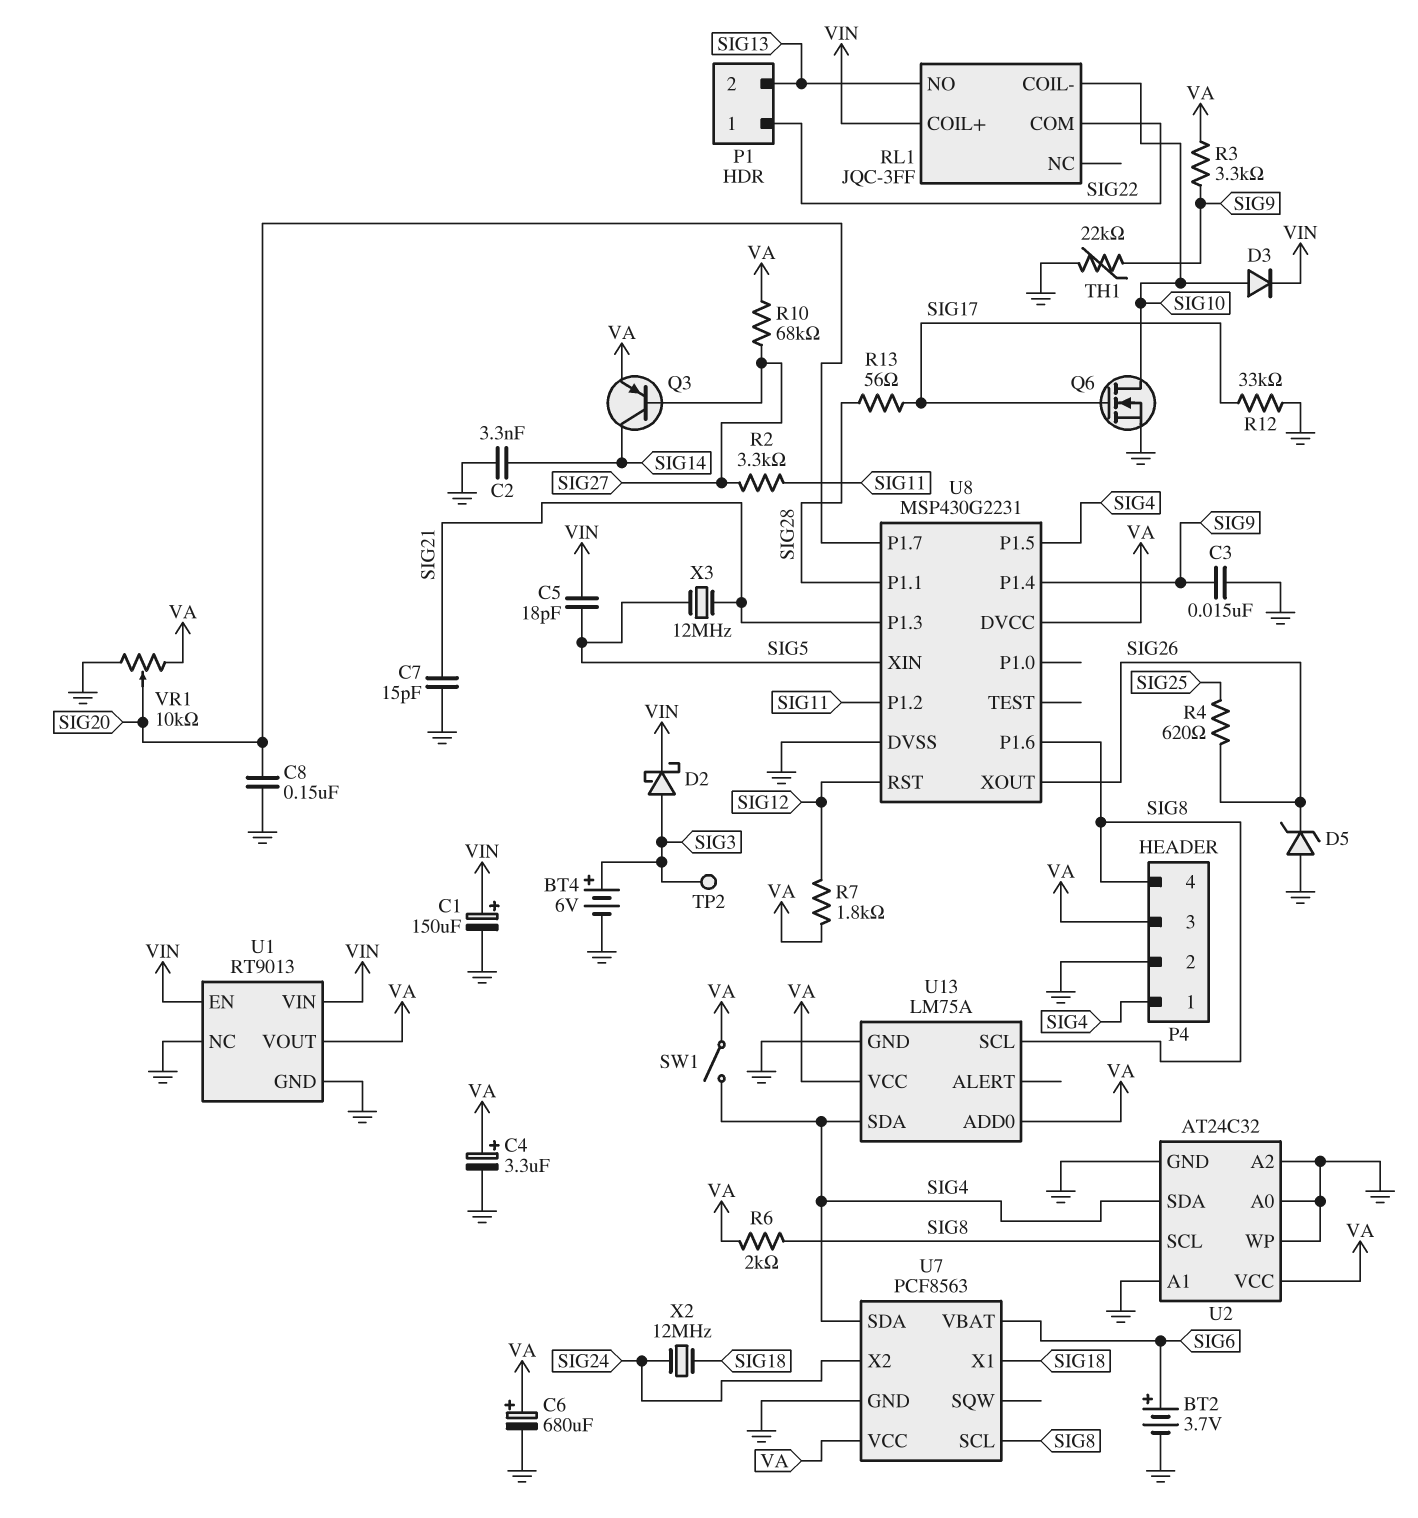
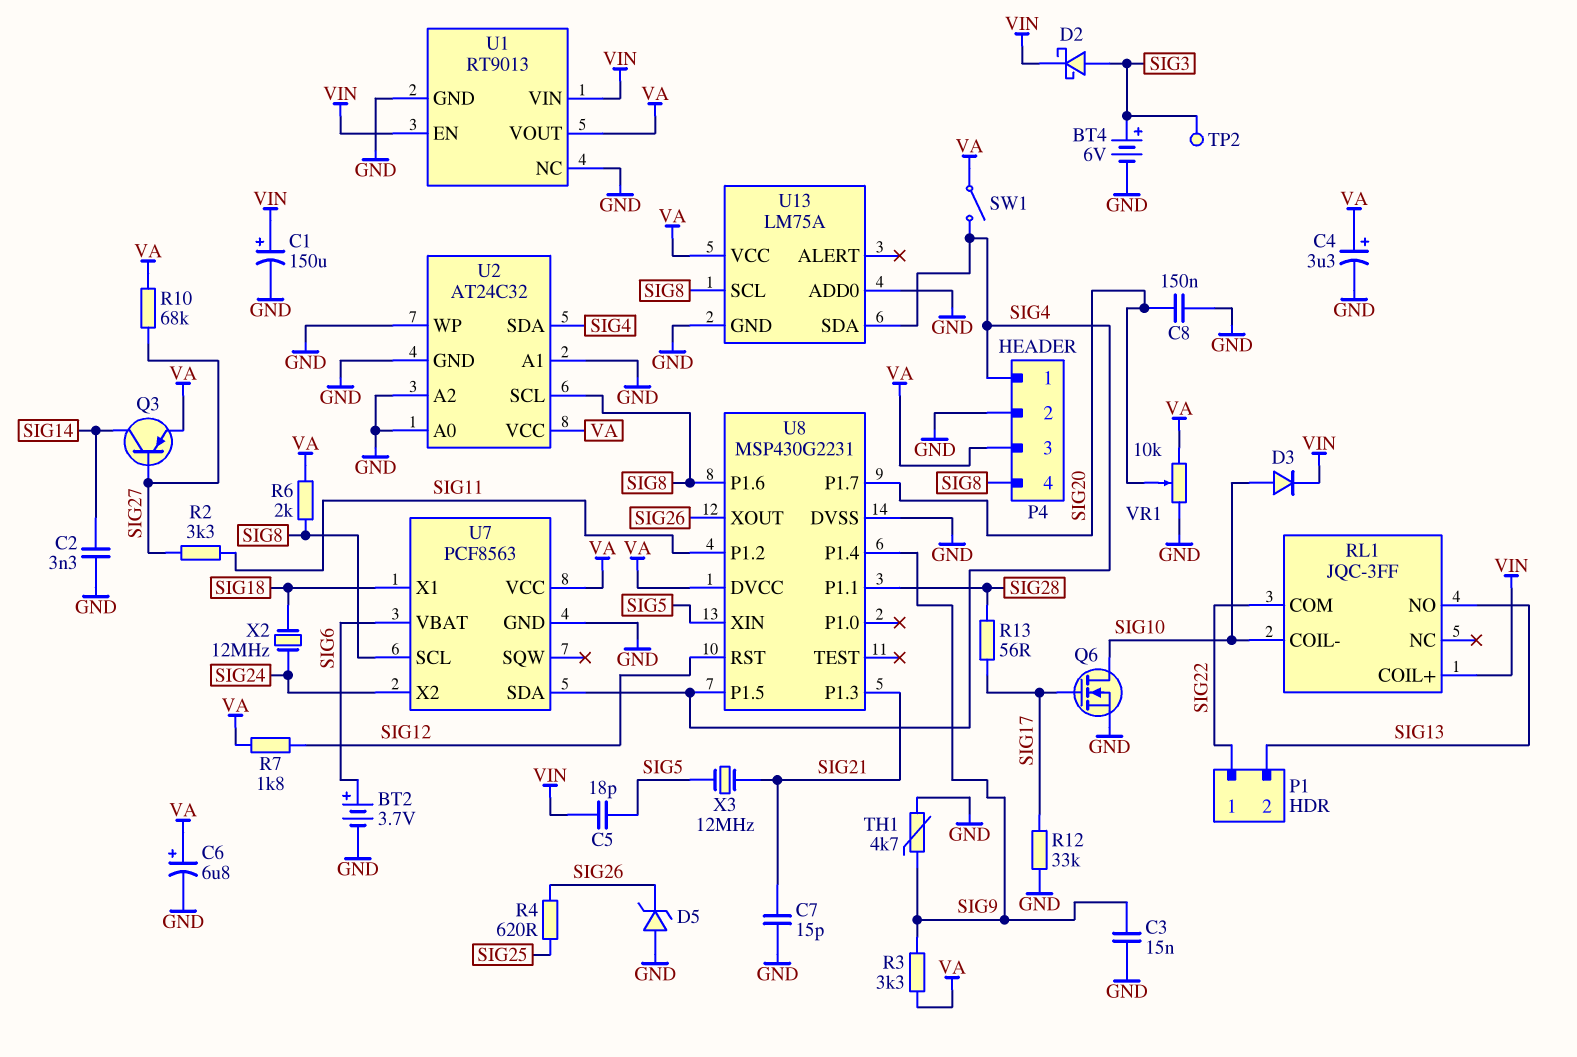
C6: 680uF (plus VA, minus GND) -> 6.8uF (plus VA, minus GND)
TH1: 22k (GND, SIG9) -> 4.7k (GND, SIG9)
U13 pin ADD0: VA -> GND

